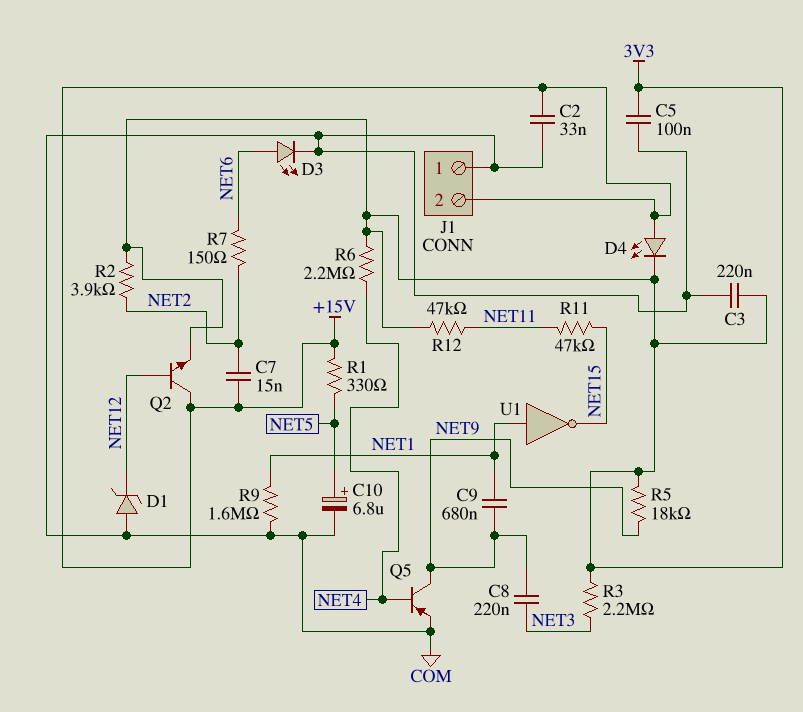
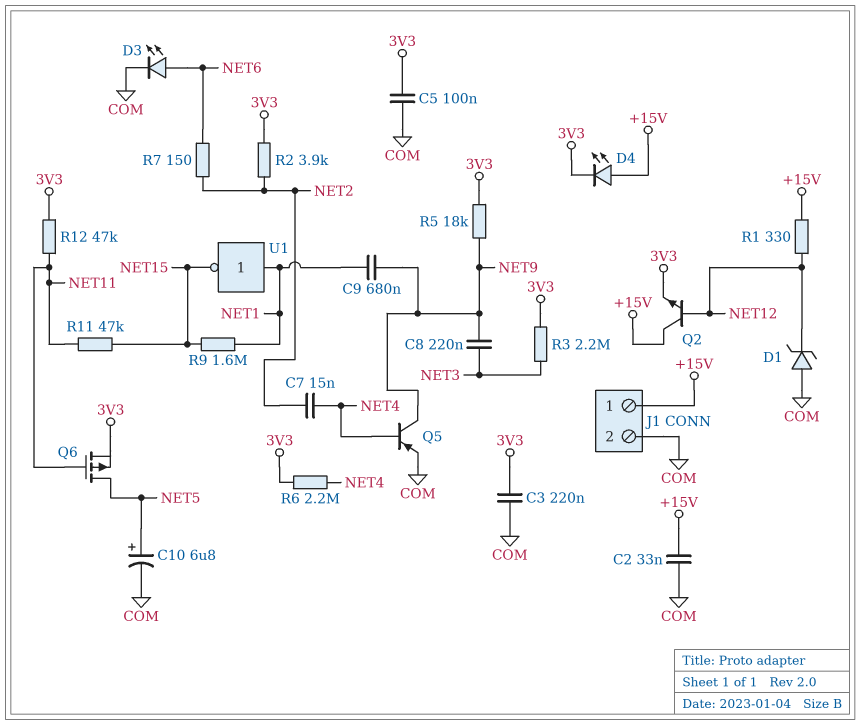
C7: 15nF (+15V, NET2) -> 15nF (NET2, NET4)
J1 pin 1: COM -> +15V
J1 pin 2: +15V -> COM
Q6: none -> PMOS (G NET11, D NET5, S 3V3)
R1: 330 (+15V, NET5) -> 330 (+15V, NET12)
R9: 1.6M (COM, NET1) -> 1.6M (NET1, NET15)

